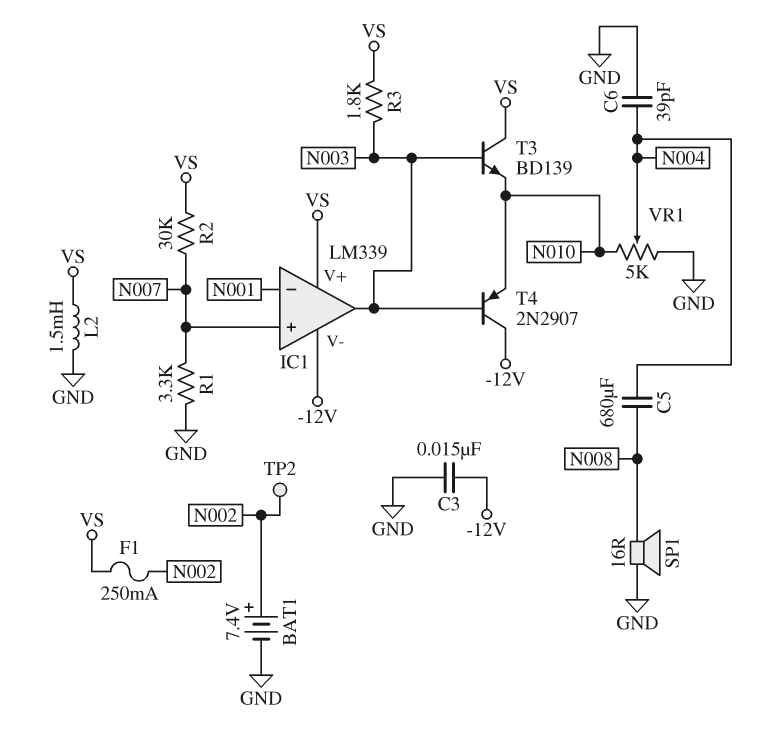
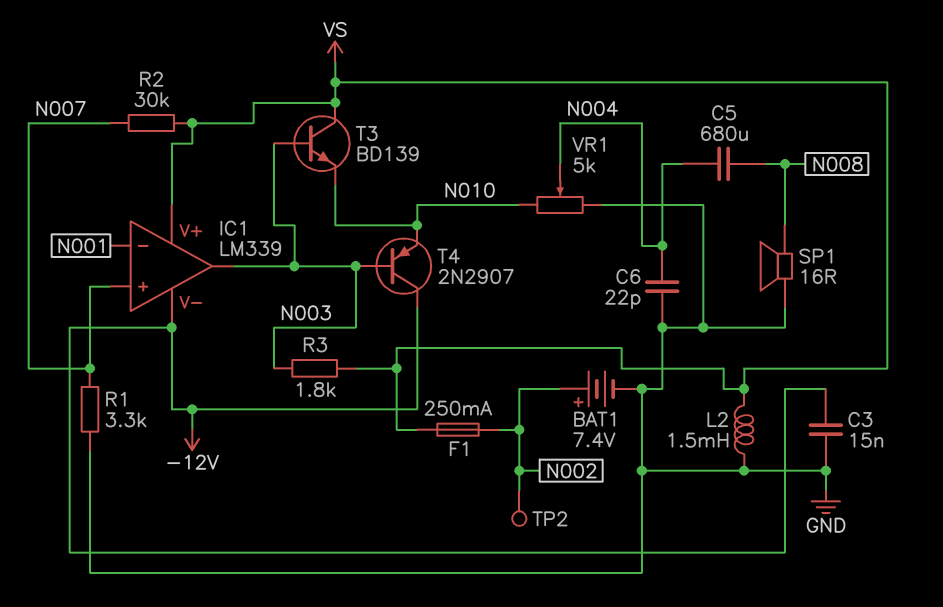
C6: 39pF (GND, N004) -> 22pF (GND, N004)

